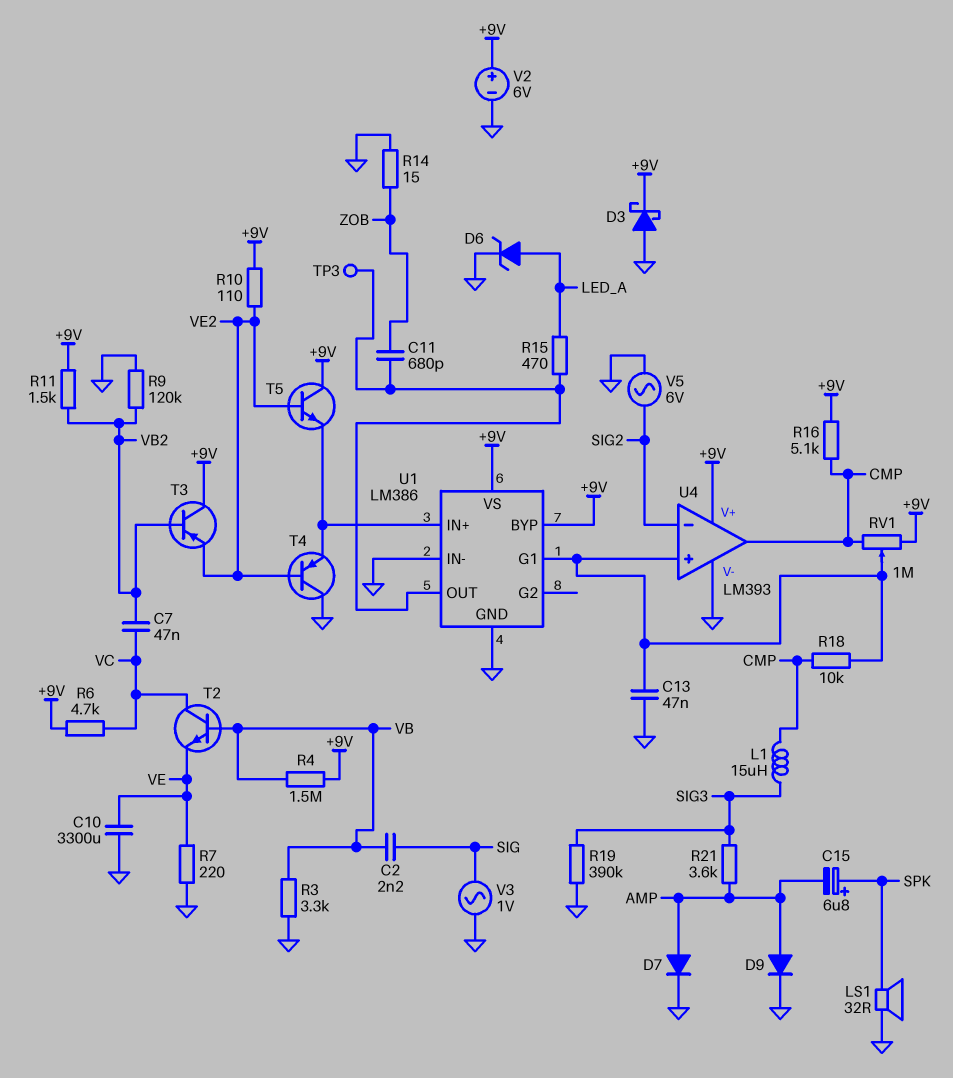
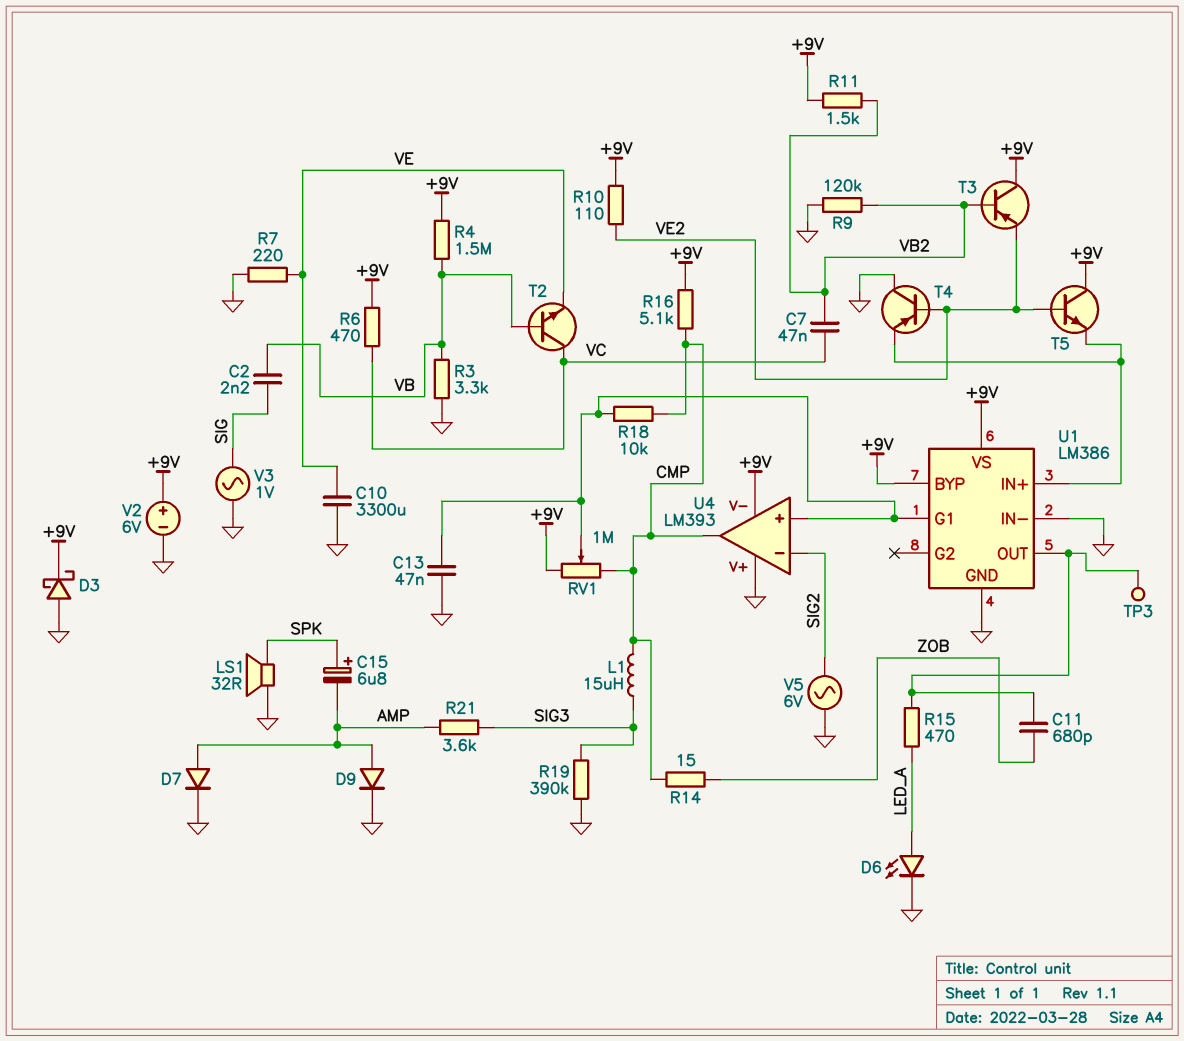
D6: zener (A LED_A, K GND) -> LED (A LED_A, K GND)
R6: 4.7k (+9V, VC) -> 470 (+9V, VC)
R14: 15 (GND, ZOB) -> 15 (CMP, ZOB)
U4 pin V+: +9V -> GND
U4 pin V-: GND -> +9V

